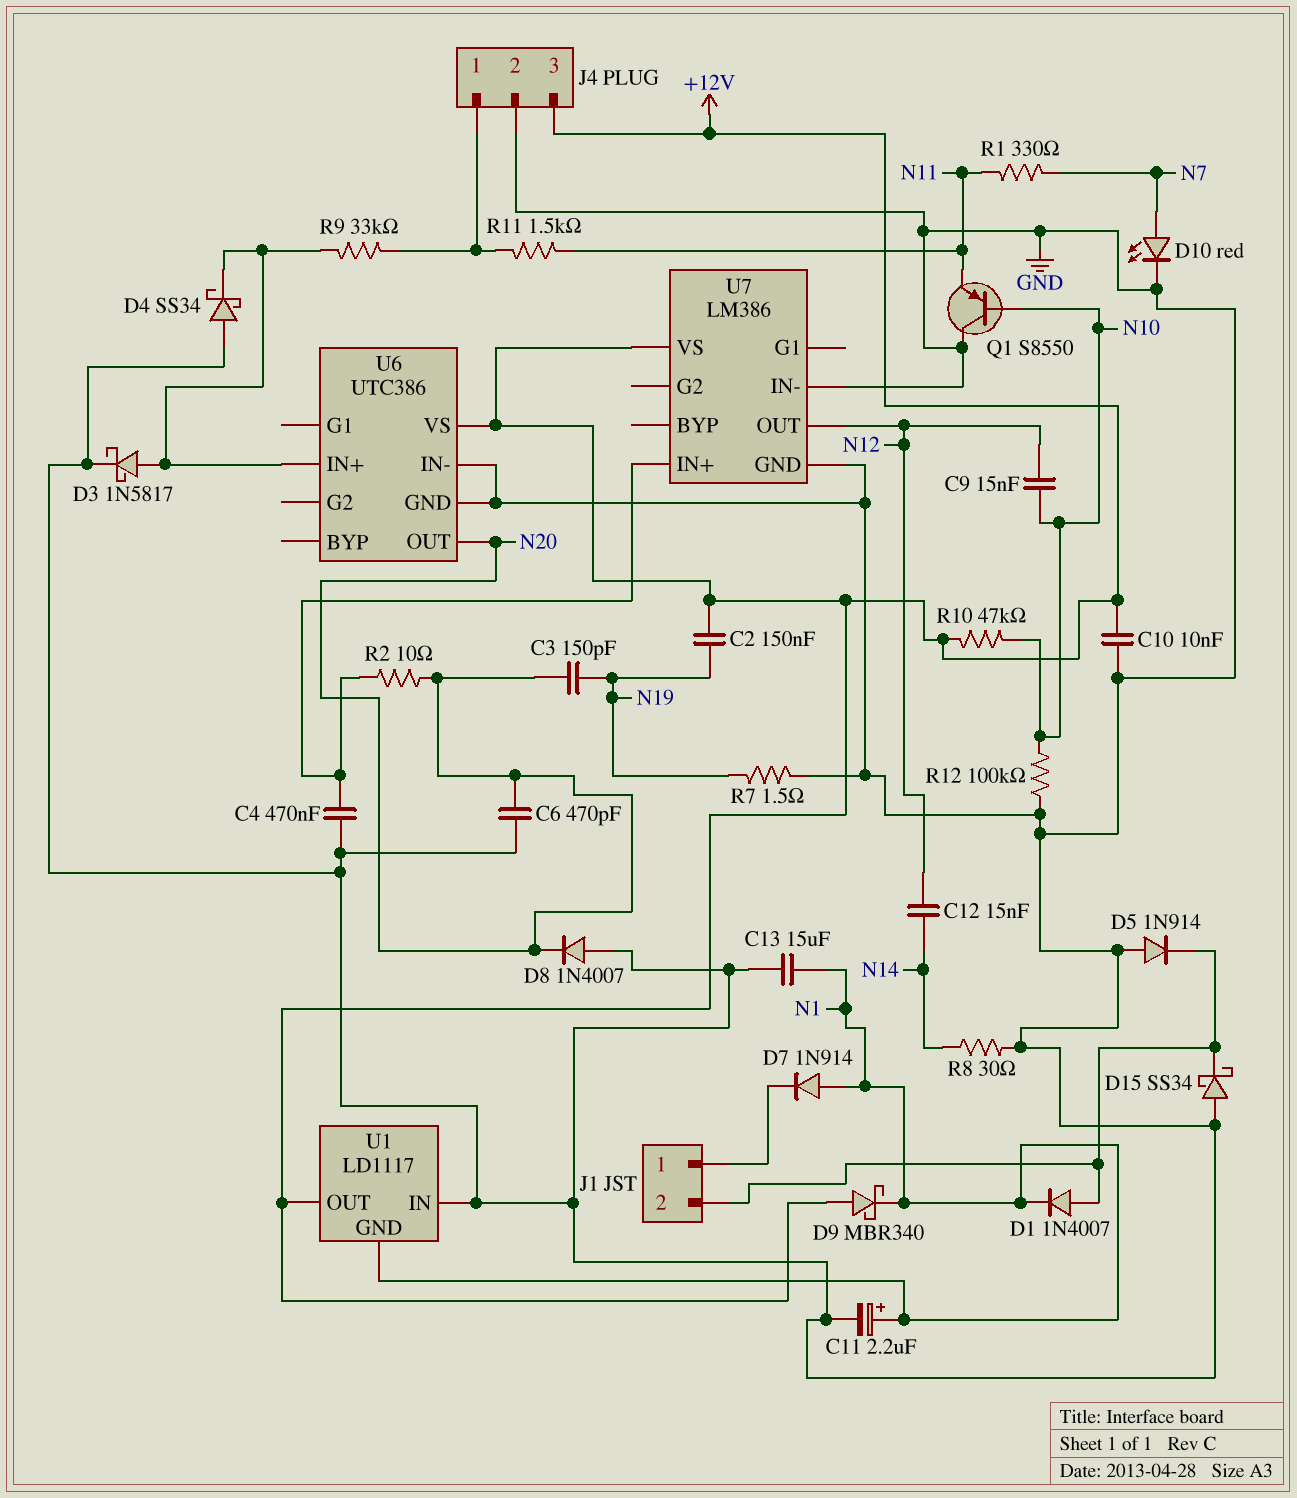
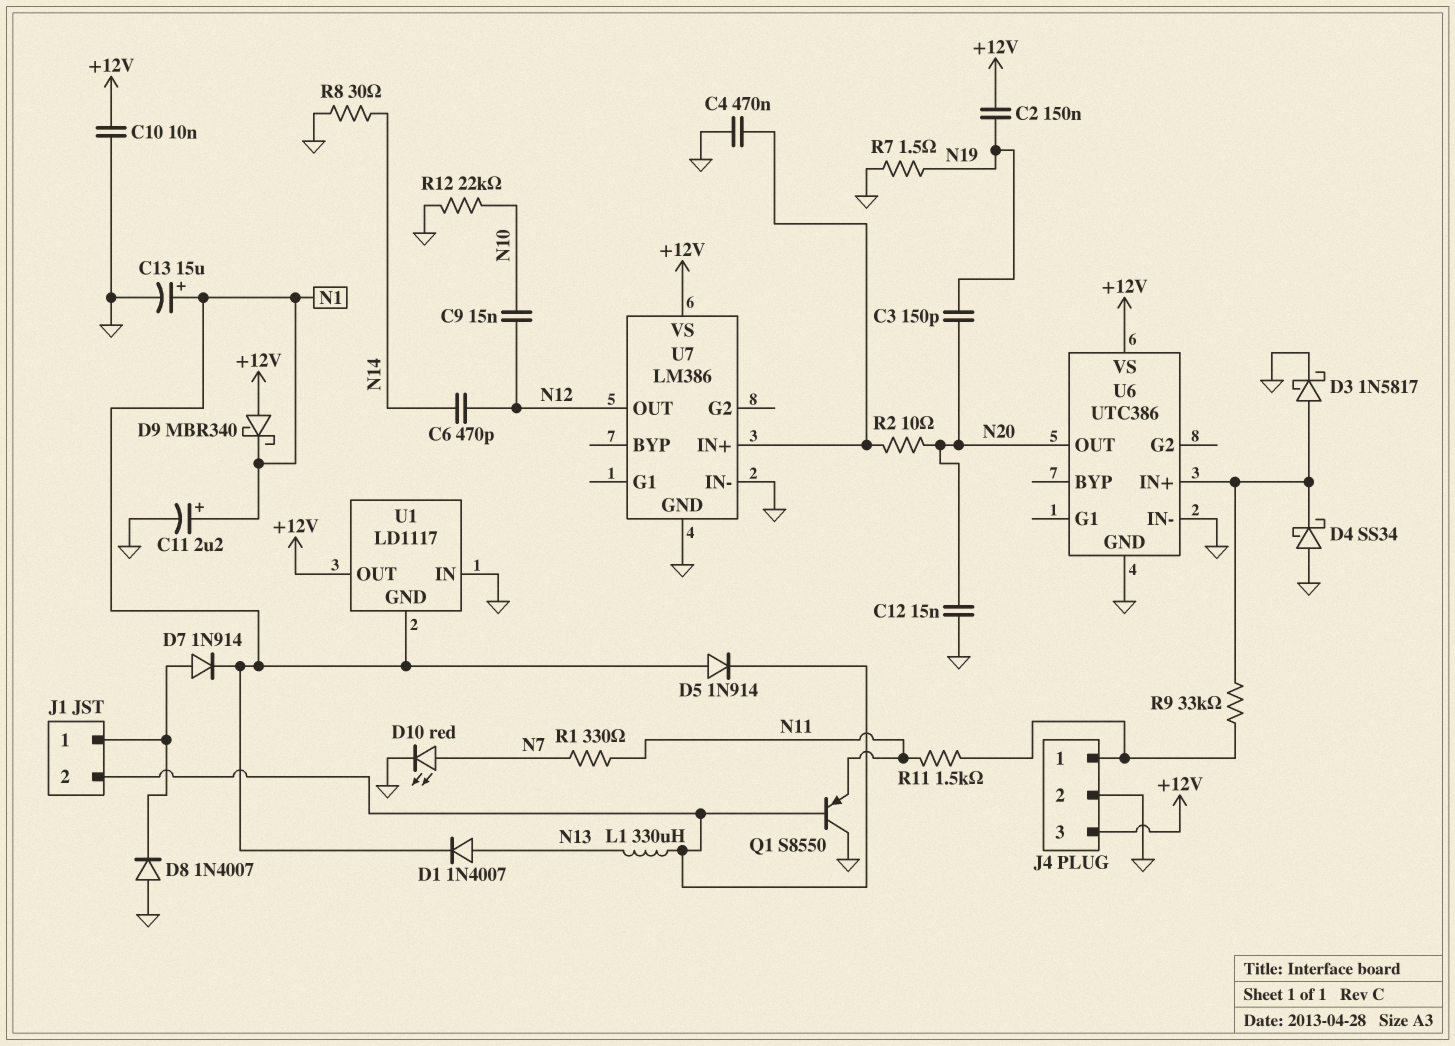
C6: 470pF (GND, N20) -> 470pF (N12, N14)
C12: 15nF (N12, N14) -> 15nF (GND, N20)
C13: 15uF (GND, N1) -> 15uF (plus N1, minus GND)
D1: diode 1N4007 (A J1/2, K N1) -> diode 1N4007 (A N13, K N1)
D5: diode 1N914 (A GND, K J1/2) -> diode 1N914 (A N1, K J1/2)
D7: diode 1N914 (A N1, K J1/1) -> diode 1N914 (A J1/1, K N1)
D8: diode 1N4007 (A GND, K N20) -> diode 1N4007 (A GND, K J1/1)
D15: schottky SS34 (A GND, K J1/2) -> none
L1: none -> 330uH (J1/2, N13)
Q1: PNP S8550 (B N10, C GND, E N11) -> PNP S8550 (B J1/2, C GND, E N11)
R10: 47k (+12V, N10) -> none
R12: 100k (GND, N10) -> 22k (GND, N10)

